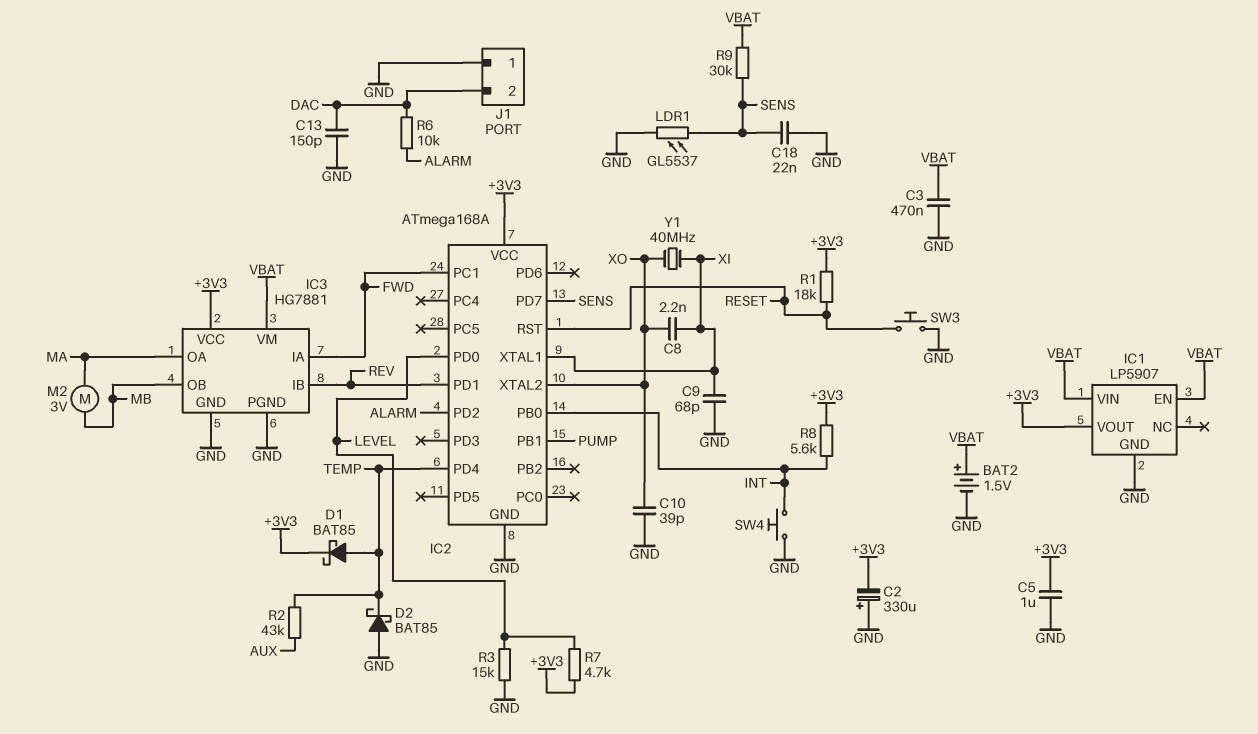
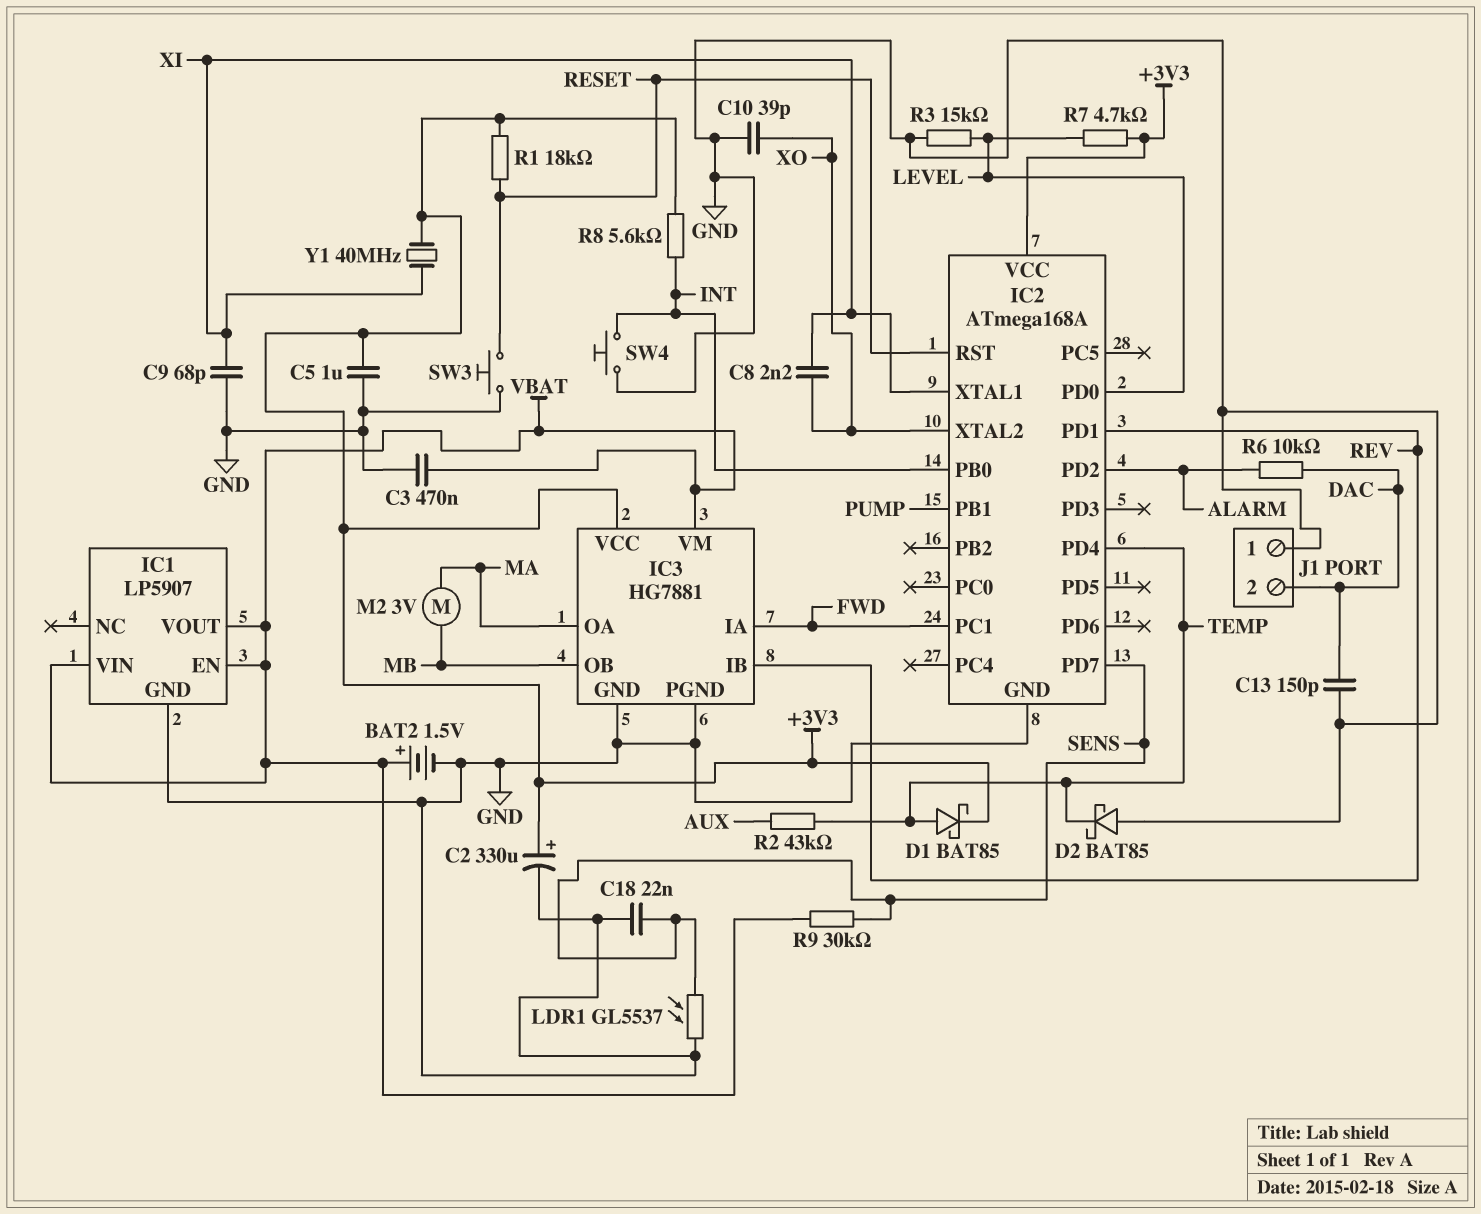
C2: 330uF (plus GND, minus +3V3) -> 330uF (plus +3V3, minus GND)
IC1 pin VOUT: +3V3 -> VBAT
Y1: 40MHz (XI, XO) -> 40MHz (+3V3, XI)

